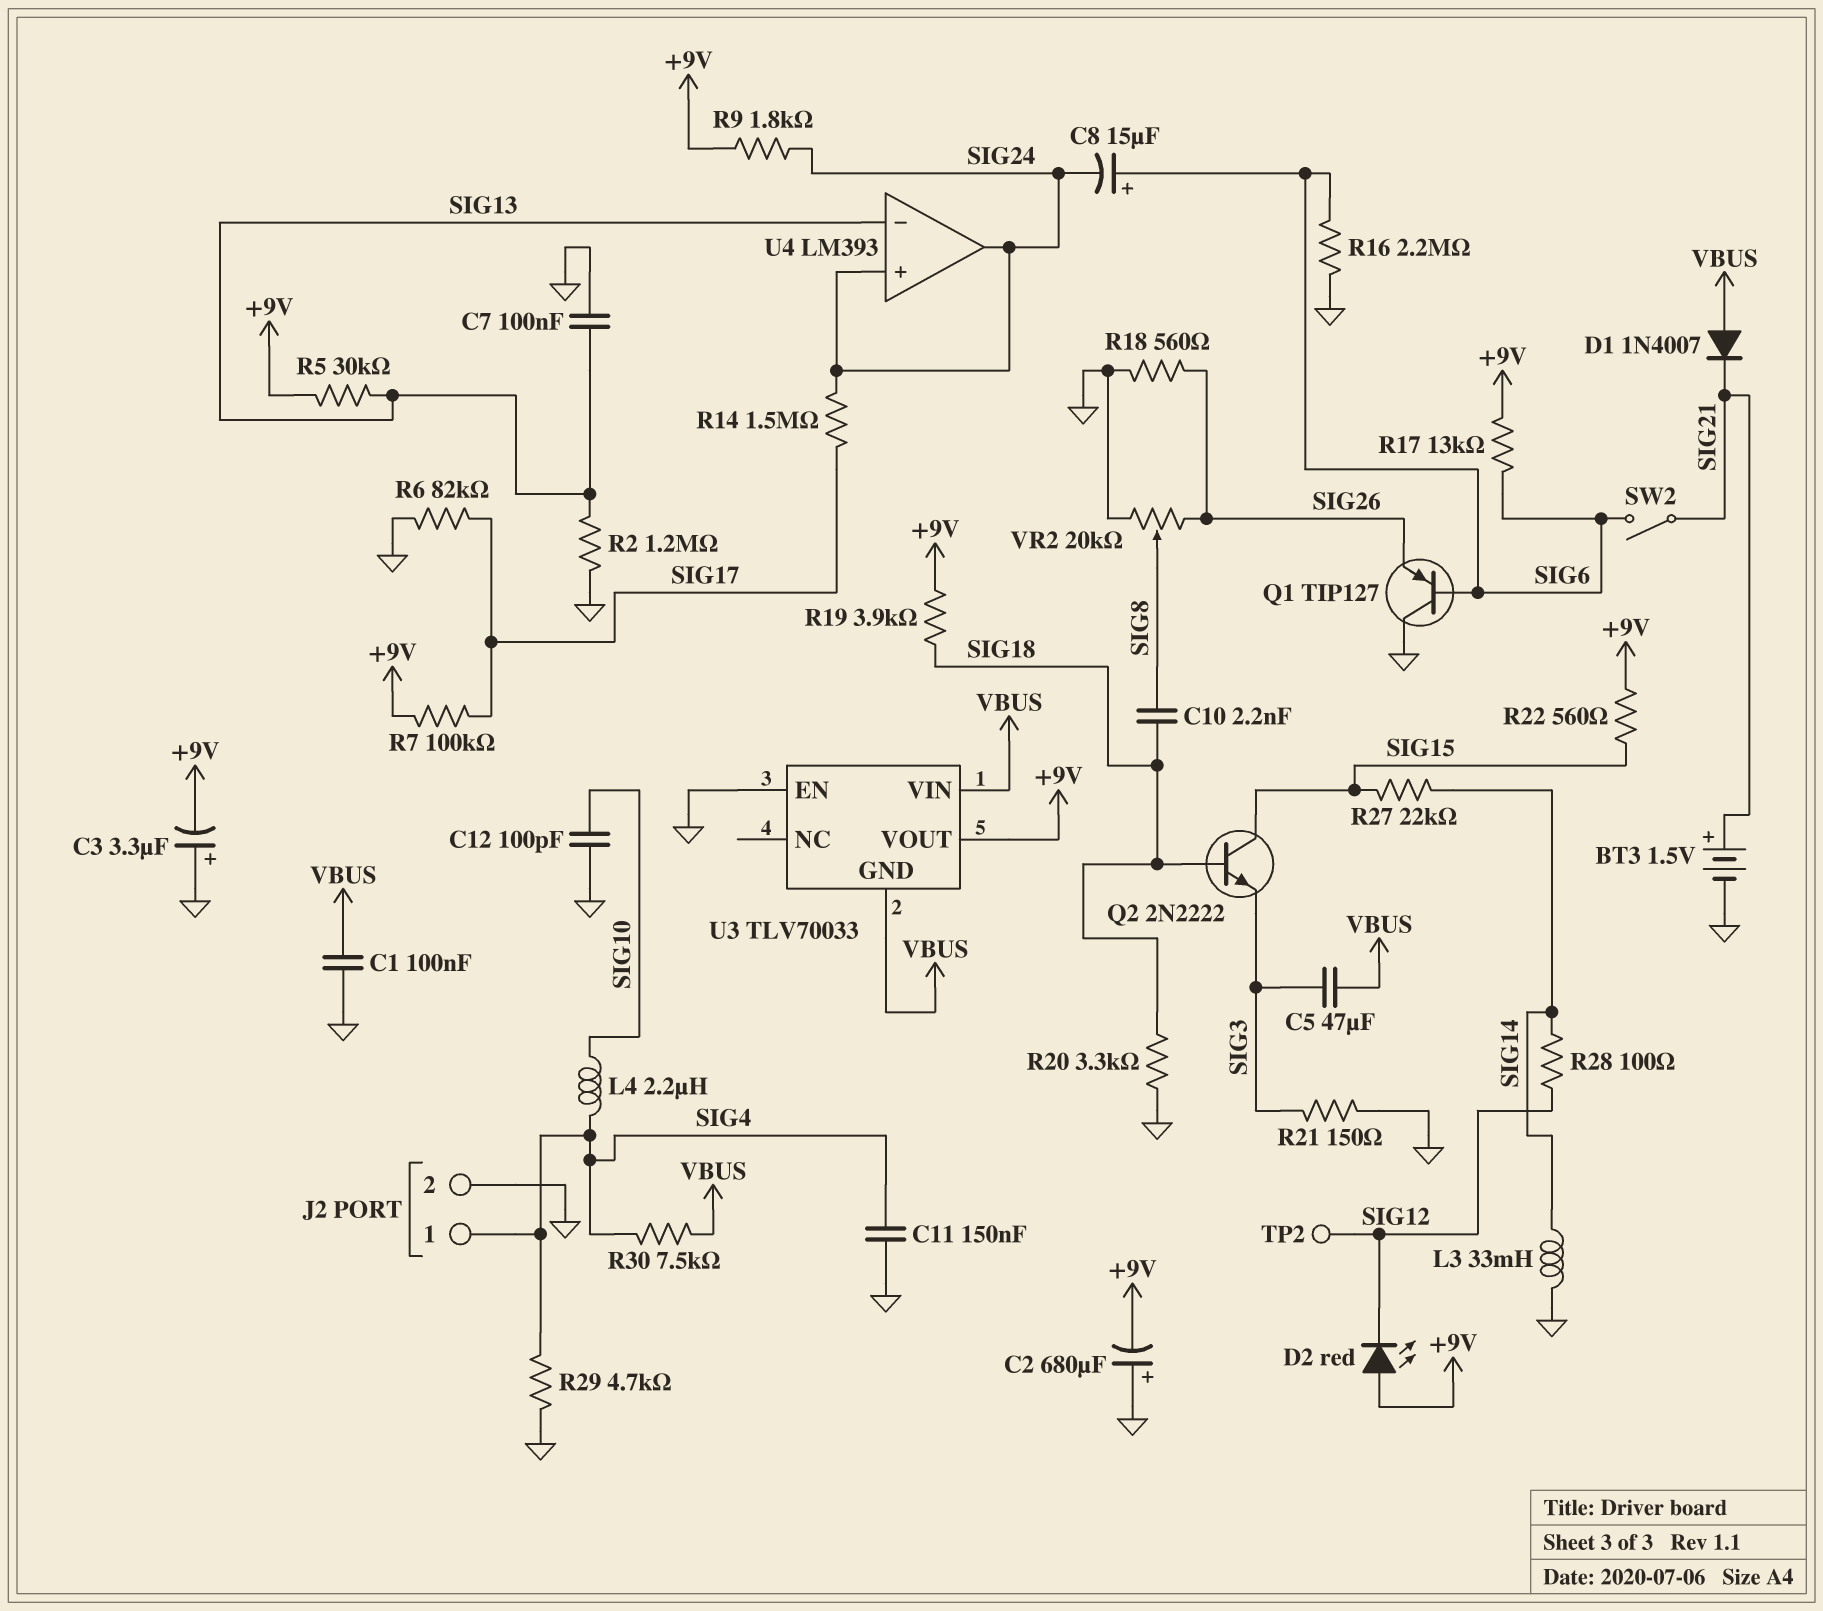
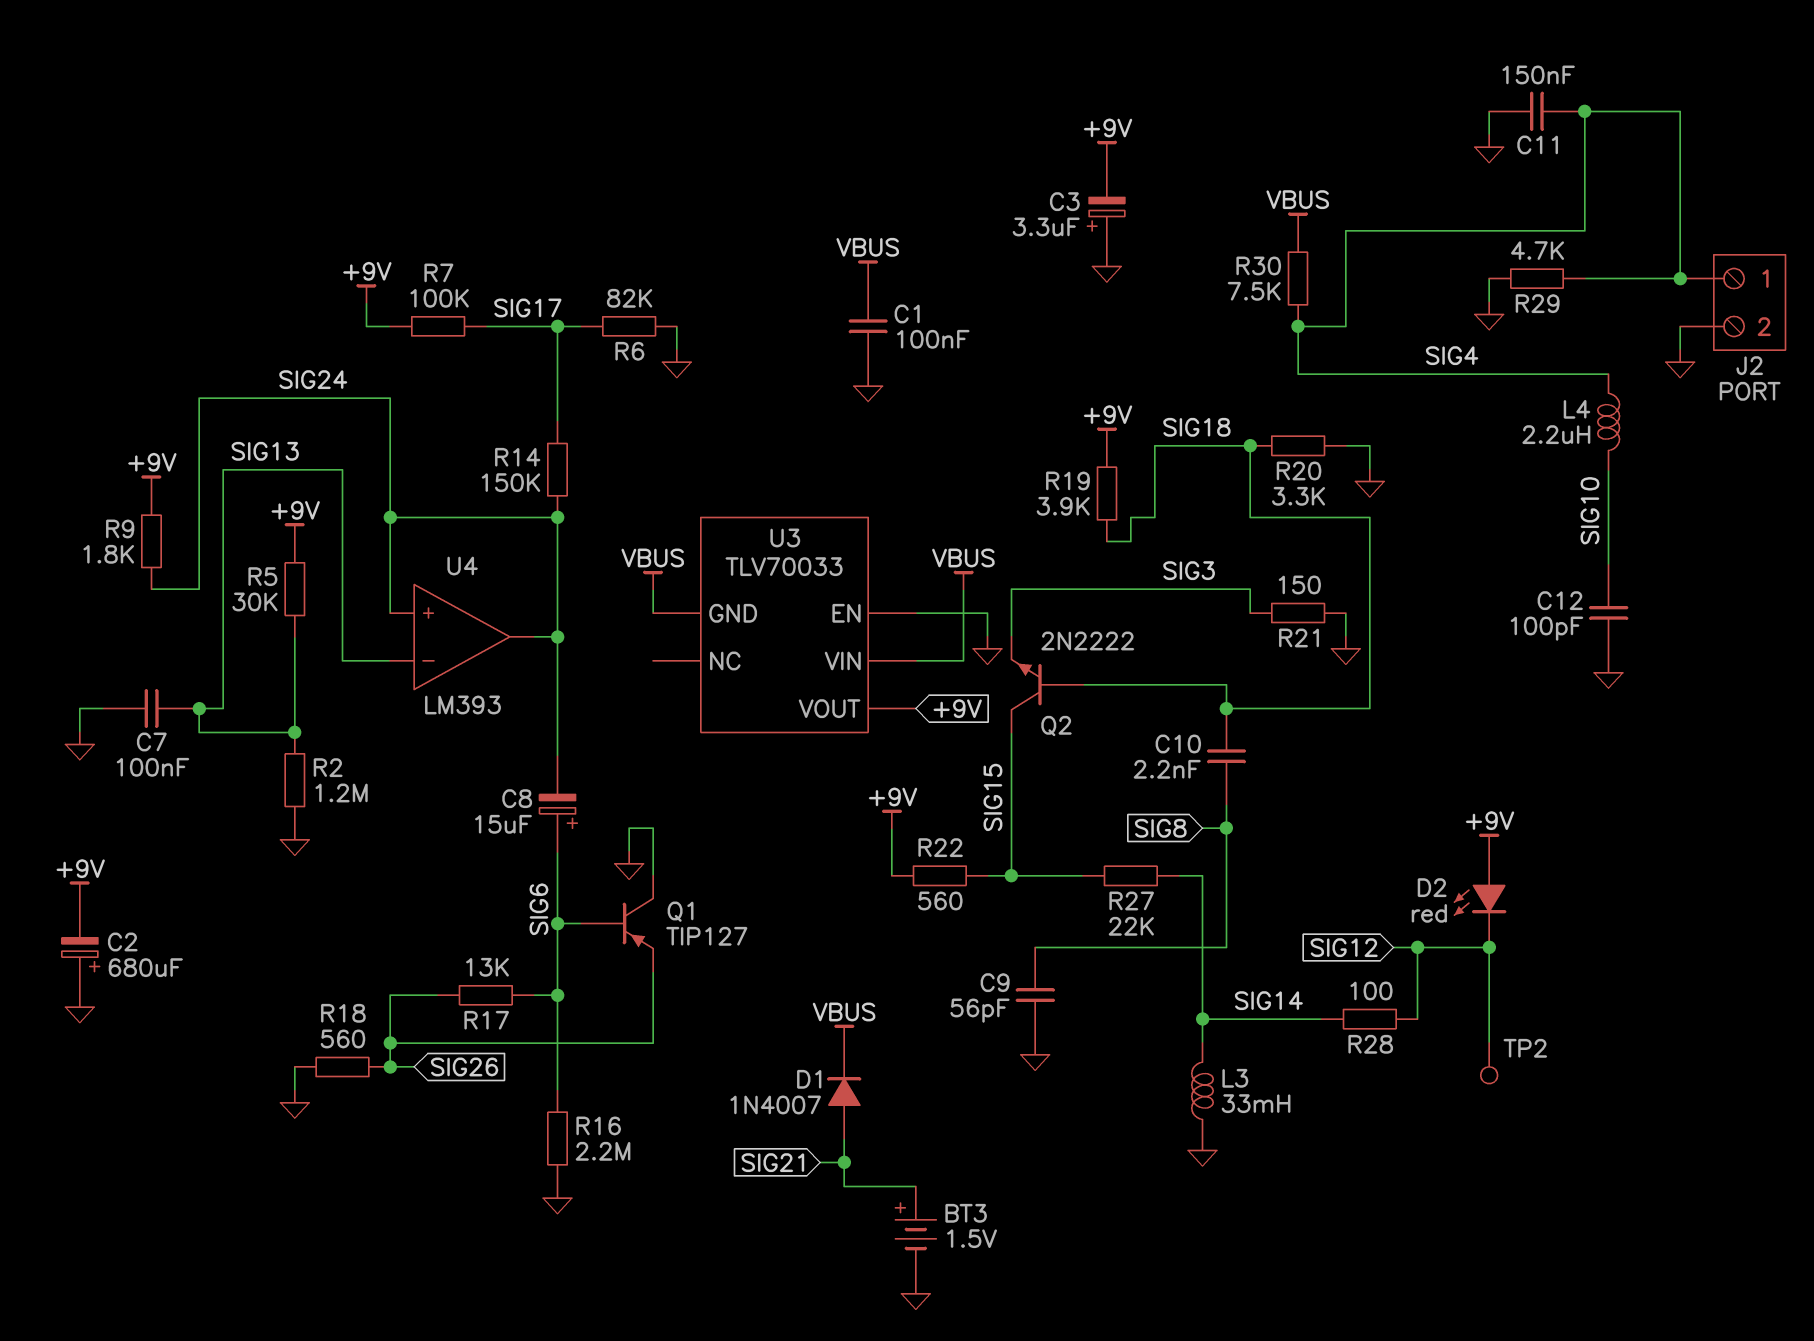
C5: 47uF (SIG3, VBUS) -> none
C9: none -> 56pF (GND, SIG8)
D1: diode 1N4007 (A VBUS, K SIG21) -> diode 1N4007 (A SIG21, K VBUS)
R14: 1.5M (SIG17, SIG24) -> 150k (SIG17, SIG24)
R17: 13k (+9V, SIG6) -> 13k (SIG6, SIG26)
SW2: switch (SIG6, SIG21) -> none
VR2: 20k (GND, SIG26, wiper SIG8) -> none

